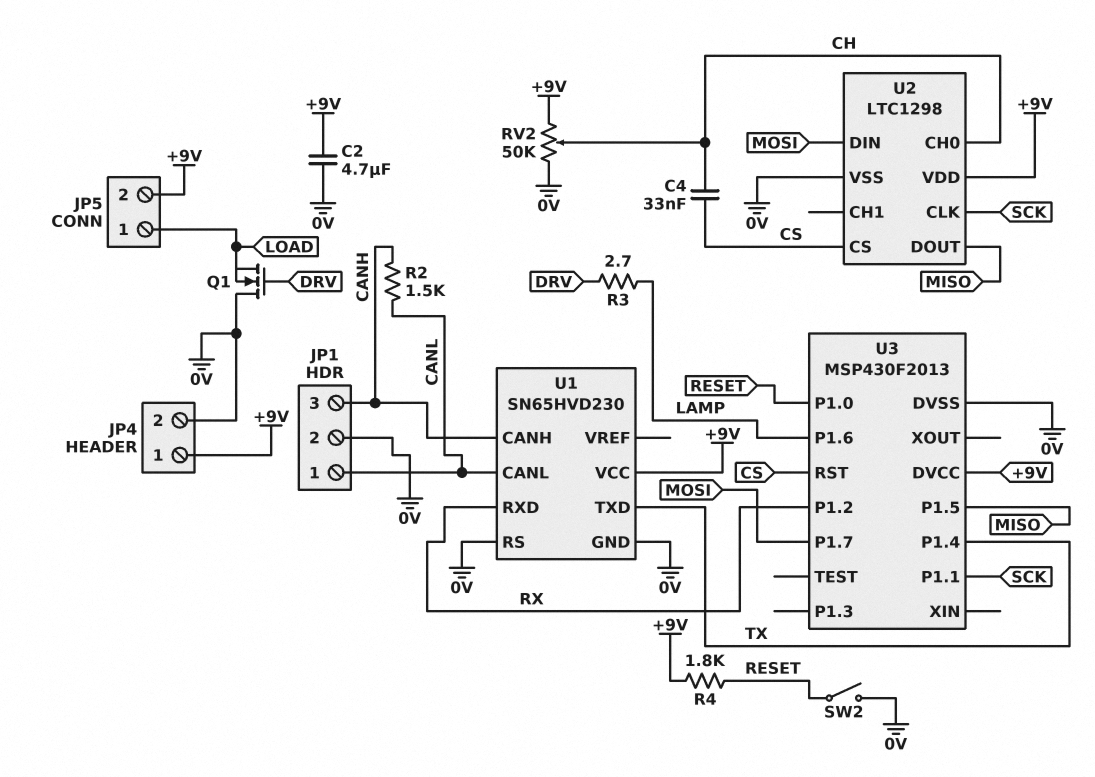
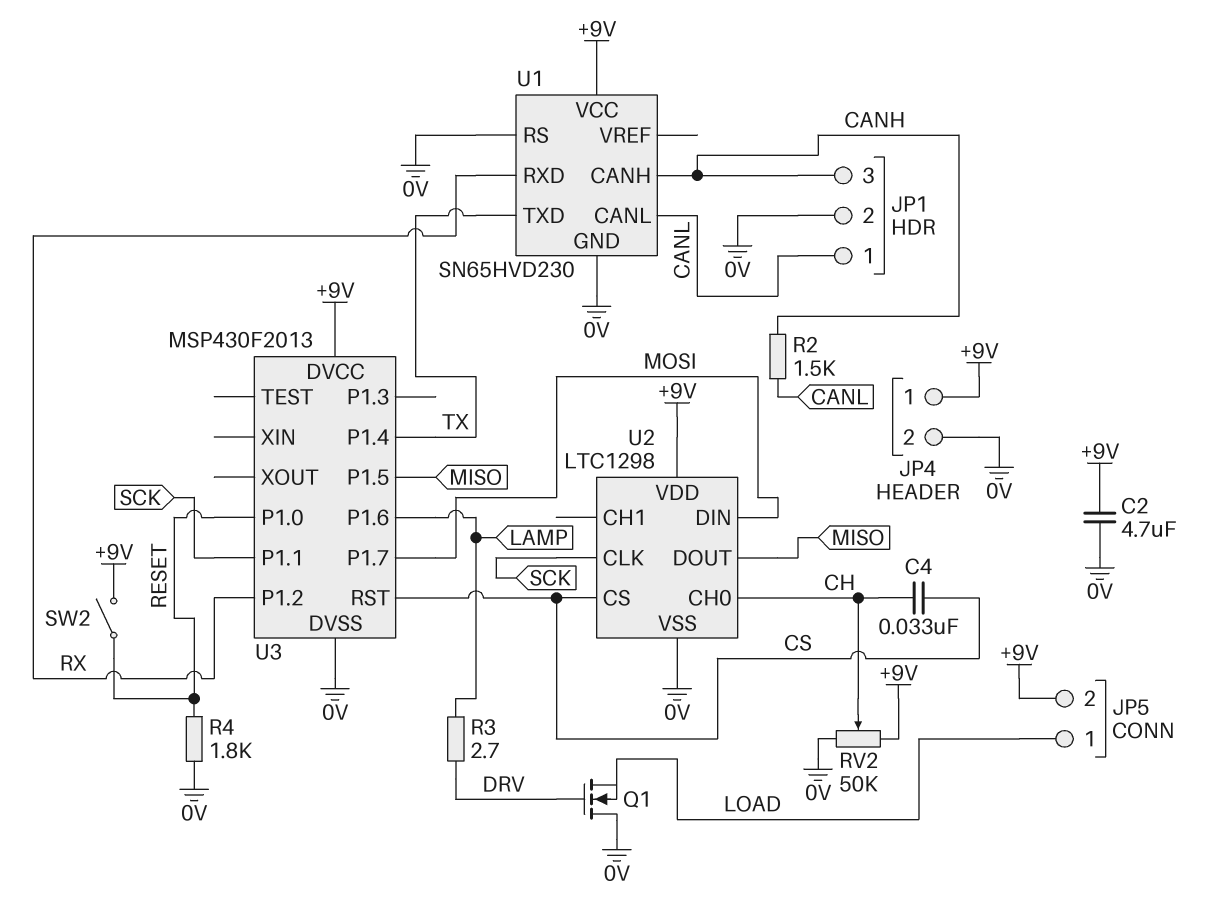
R4: 1.8k (+9V, RESET) -> 1.8k (0V, RESET)
SW2: switch (0V, RESET) -> switch (+9V, RESET)

